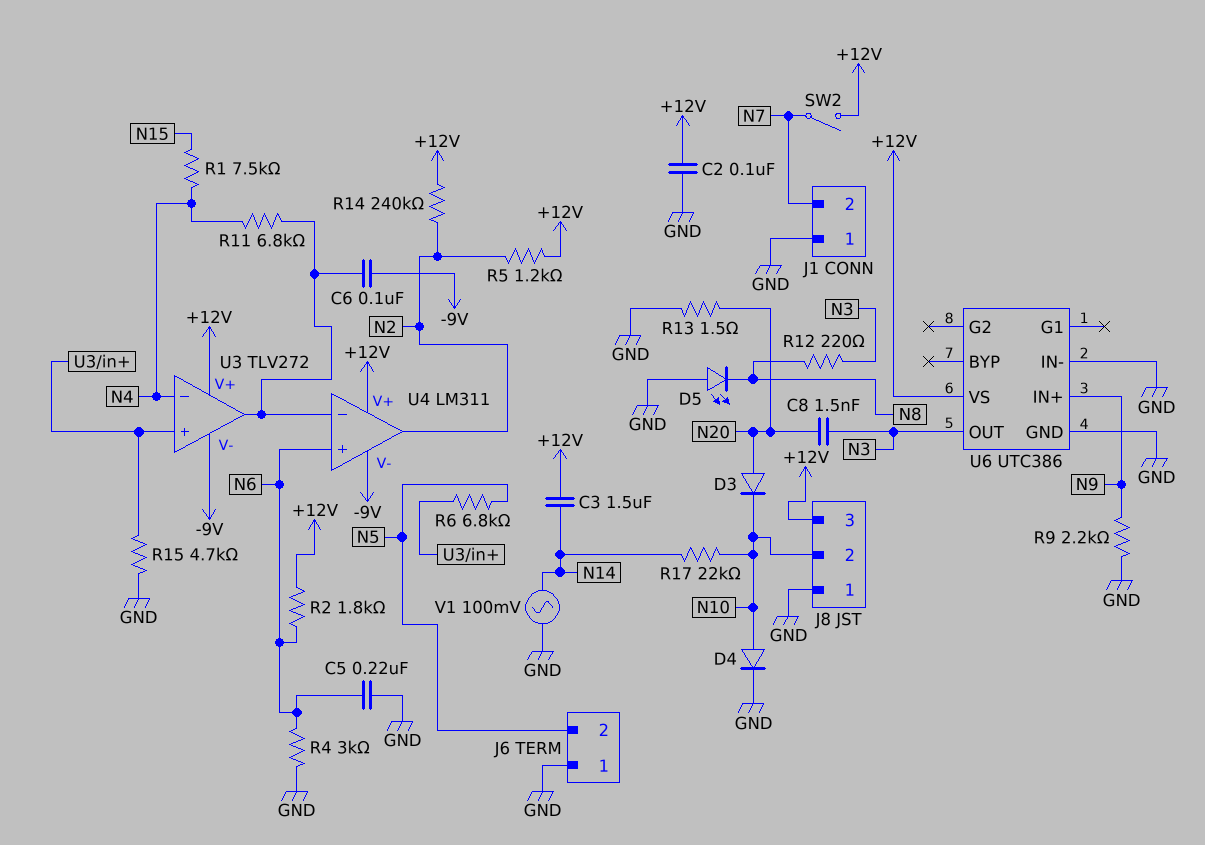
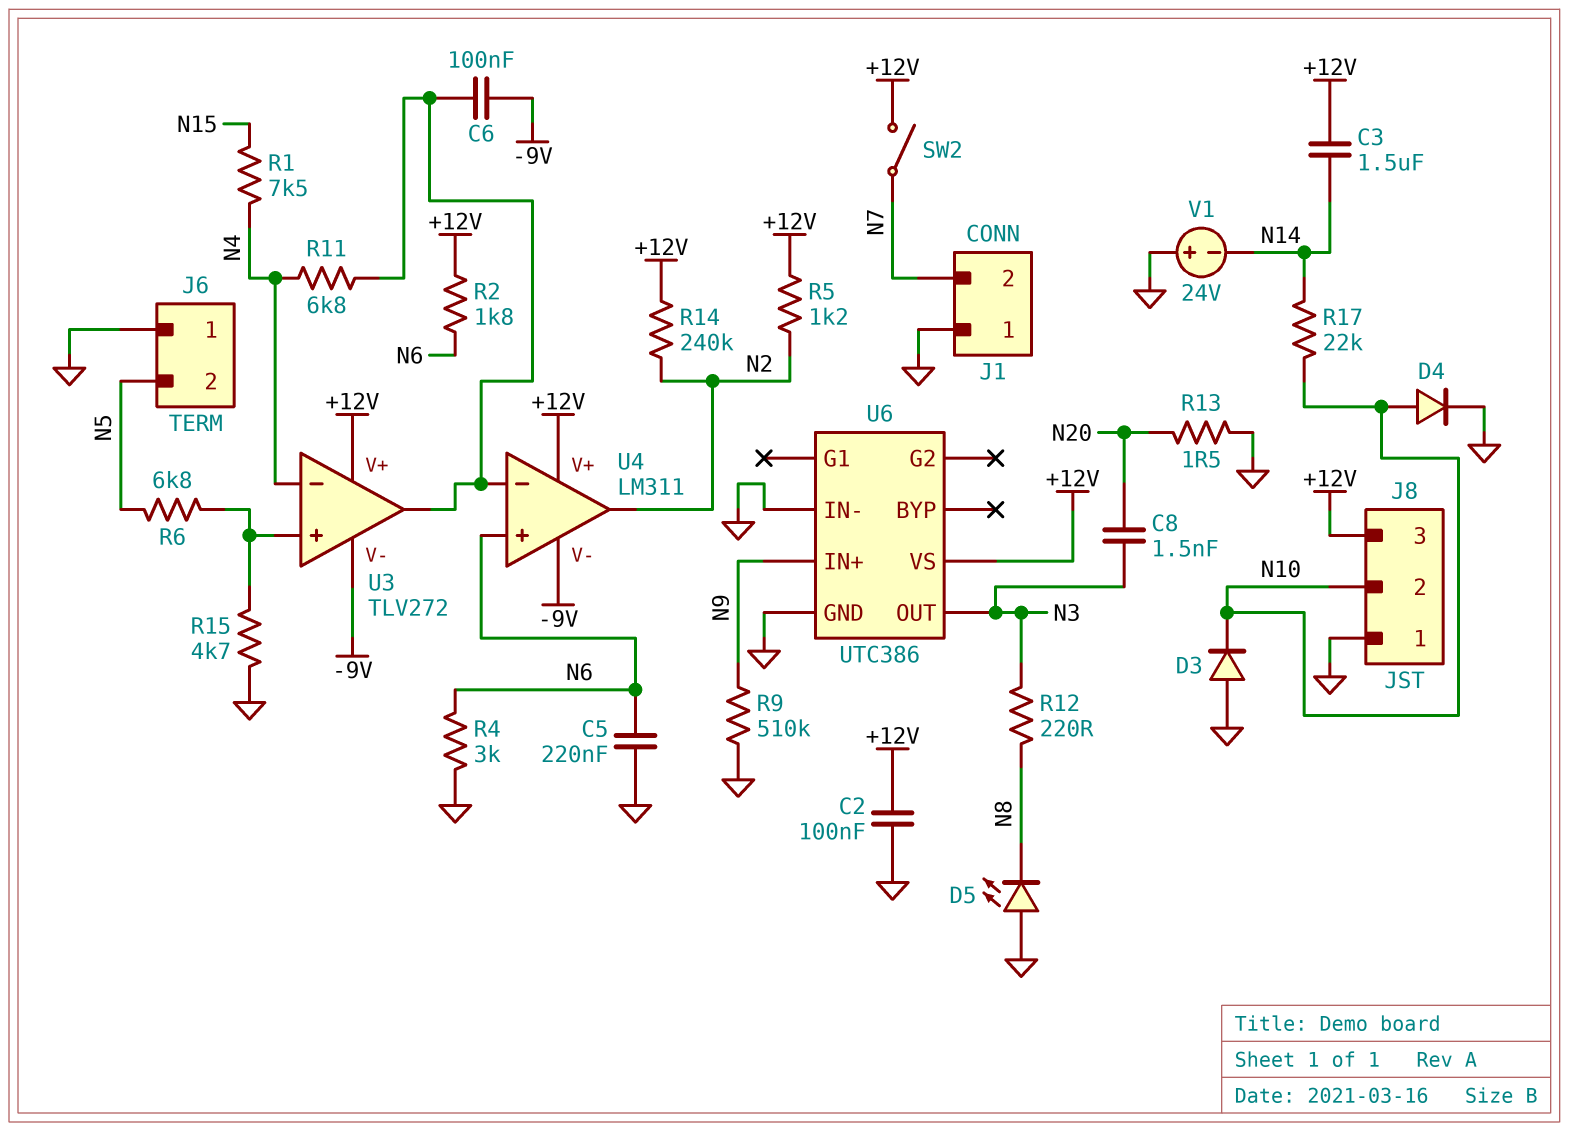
D3: diode (A N20, K N10) -> diode (A GND, K N10)
R9: 2.2k (GND, N9) -> 510k (GND, N9)
V1: AC 100mV (GND, N14) -> 24V (plus GND, minus N14)

